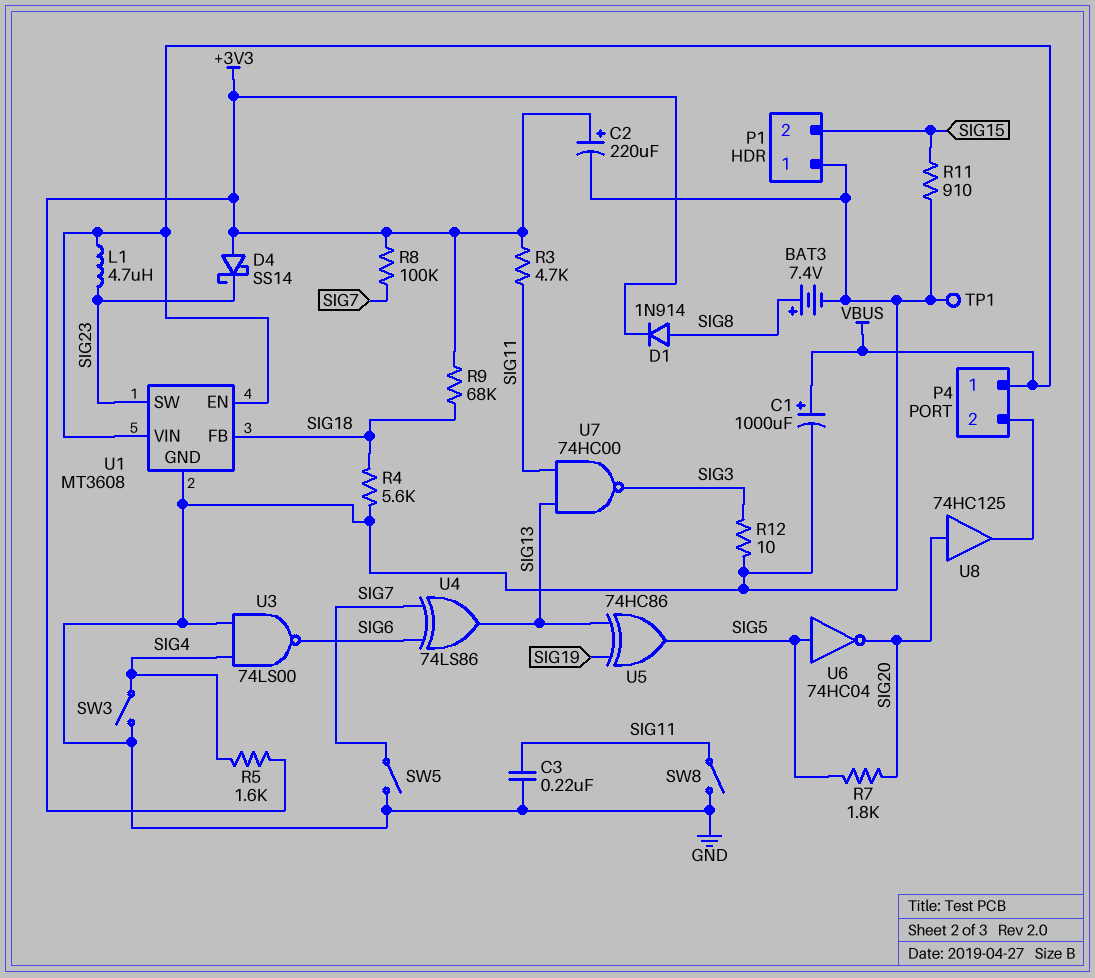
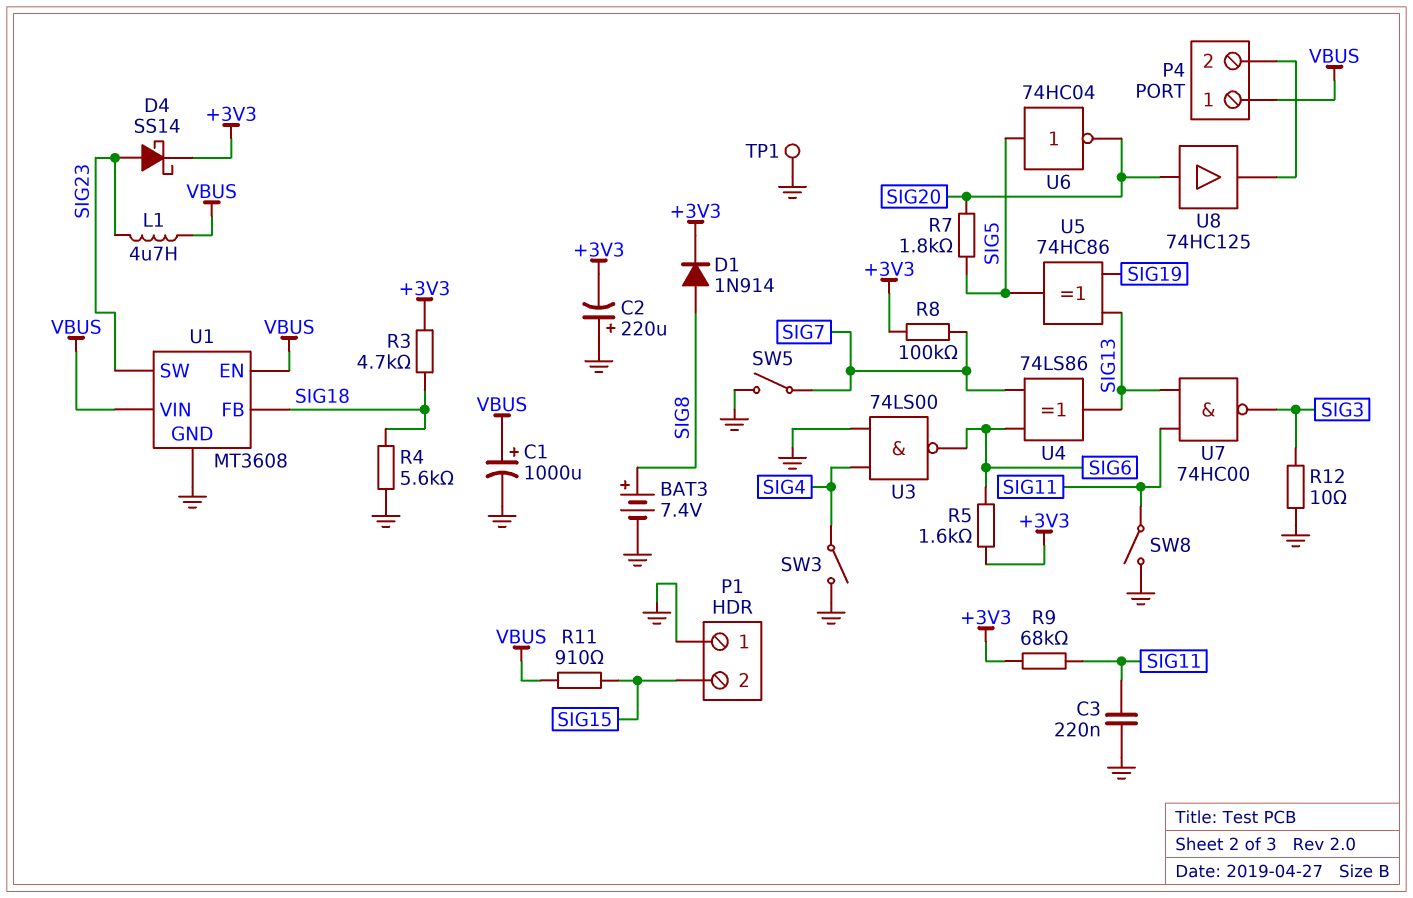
C2: 220uF (plus +3V3, minus GND) -> 220uF (plus GND, minus +3V3)
D4: schottky SS14 (A +3V3, K SIG23) -> schottky SS14 (A SIG23, K +3V3)
R3: 4.7k (+3V3, SIG11) -> 4.7k (+3V3, SIG18)
R5: 1.6k (+3V3, SIG4) -> 1.6k (+3V3, SIG6)
R9: 68k (+3V3, SIG18) -> 68k (+3V3, SIG11)
R11: 910 (GND, SIG15) -> 910 (SIG15, VBUS)

